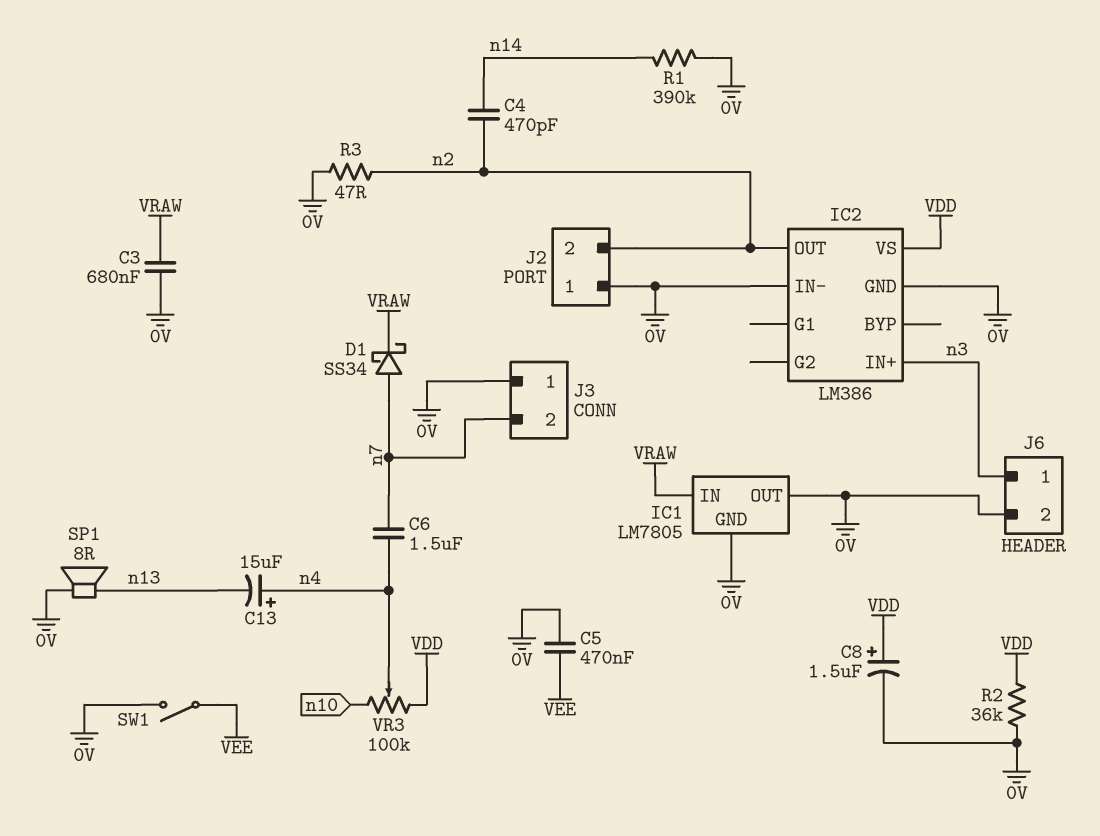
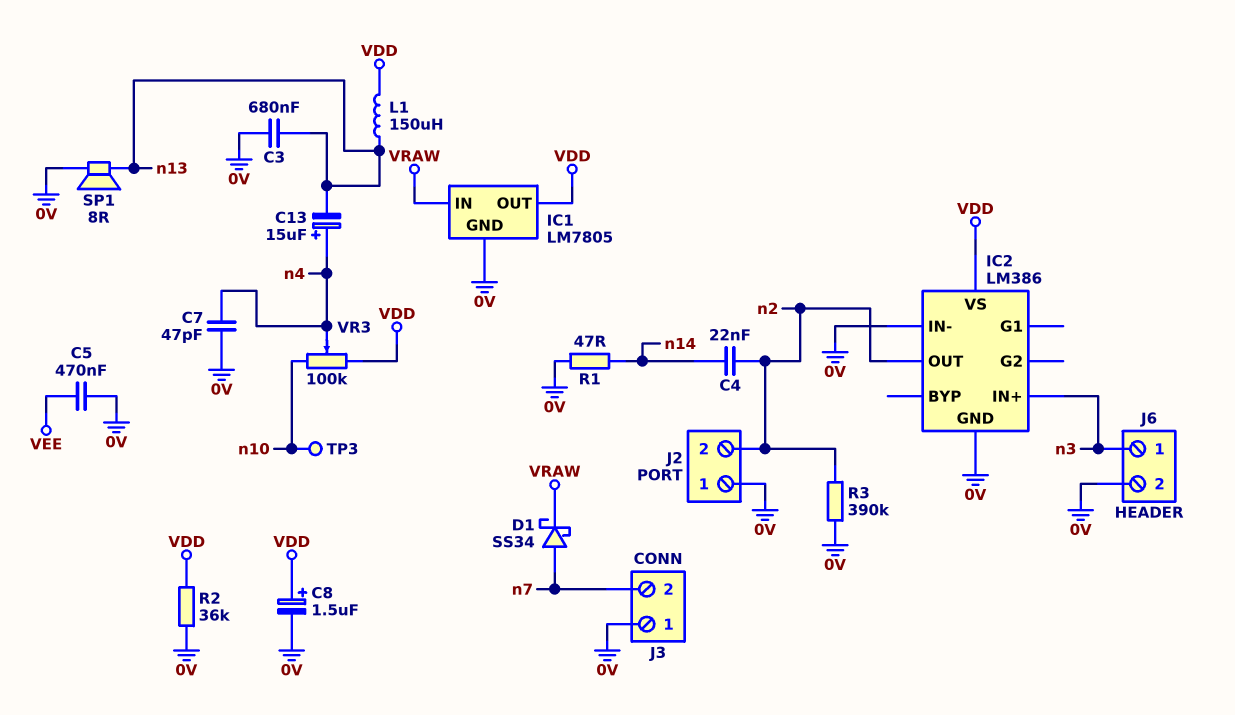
C3: 680nF (0V, VRAW) -> 680nF (0V, n13)
C4: 470pF (n2, n14) -> 22nF (n2, n14)
C6: 1.5uF (n4, n7) -> none
C7: none -> 47pF (0V, n4)
IC1 pin OUT: 0V -> VDD
L1: none -> 150uH (VDD, n13)
R1: 390k (0V, n14) -> 47 (0V, n14)
R3: 47 (0V, n2) -> 390k (0V, n2)
SW1: switch (0V, VEE) -> none
TP3: none -> test point (n10)

